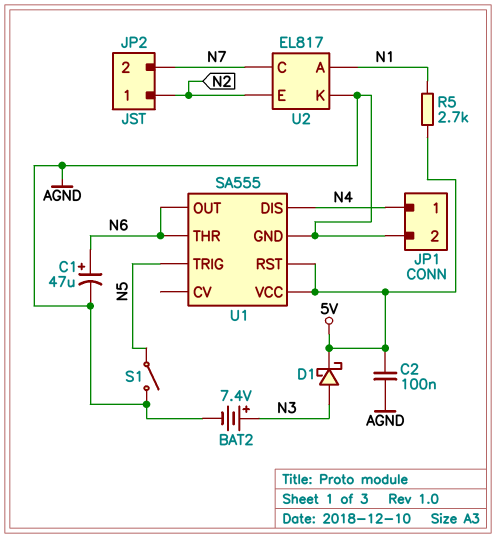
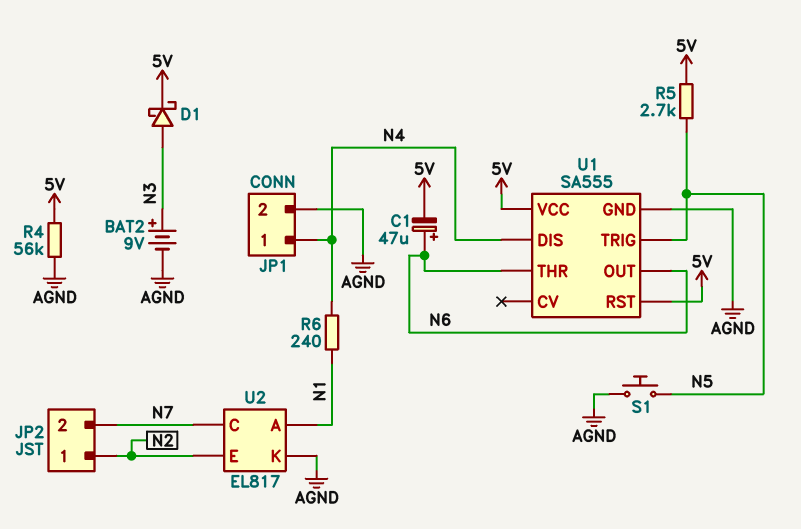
BAT2: 7.4V (plus N3, minus AGND) -> 9V (plus N3, minus AGND)
C1: 47uF (plus N6, minus AGND) -> 47uF (plus N6, minus 5V)
C2: 100nF (5V, AGND) -> none
R4: none -> 56k (5V, AGND)
R5: 2.7k (5V, N1) -> 2.7k (5V, N5)
R6: none -> 240 (N1, N4)
S1: switch (AGND, N5) -> button (AGND, N5)

